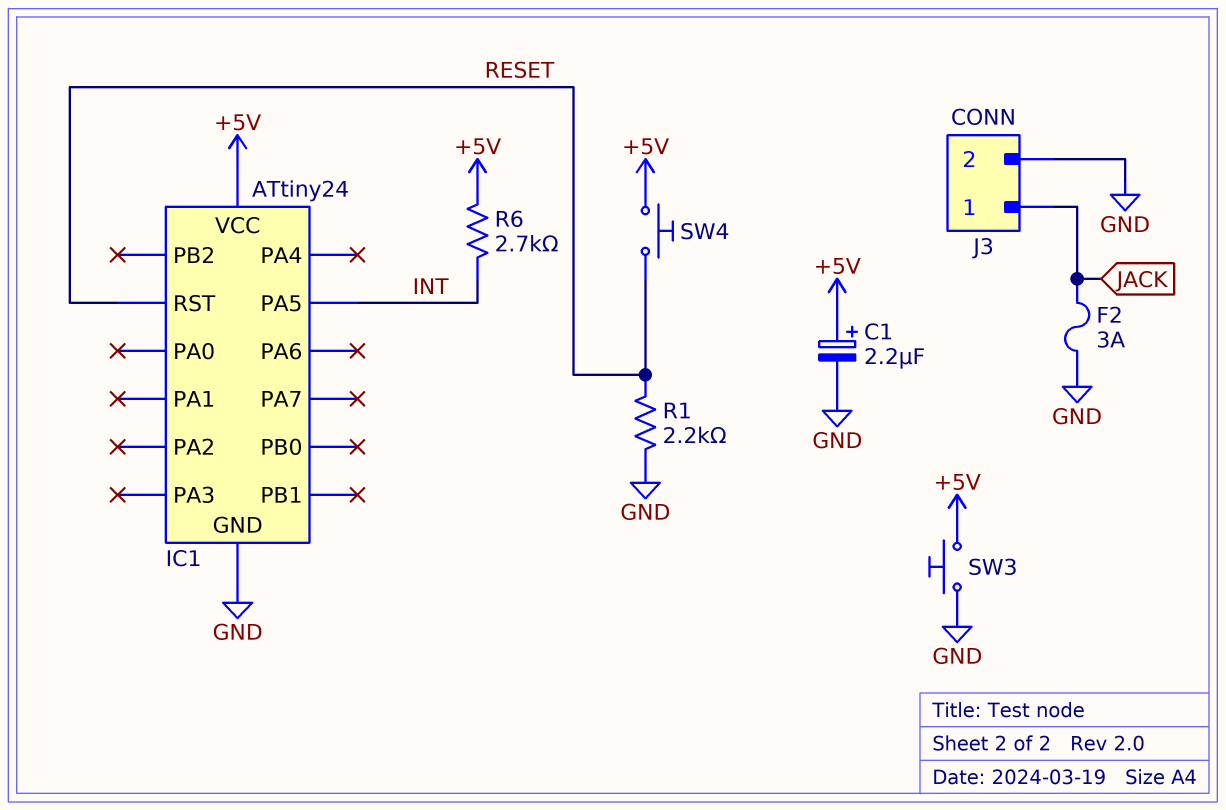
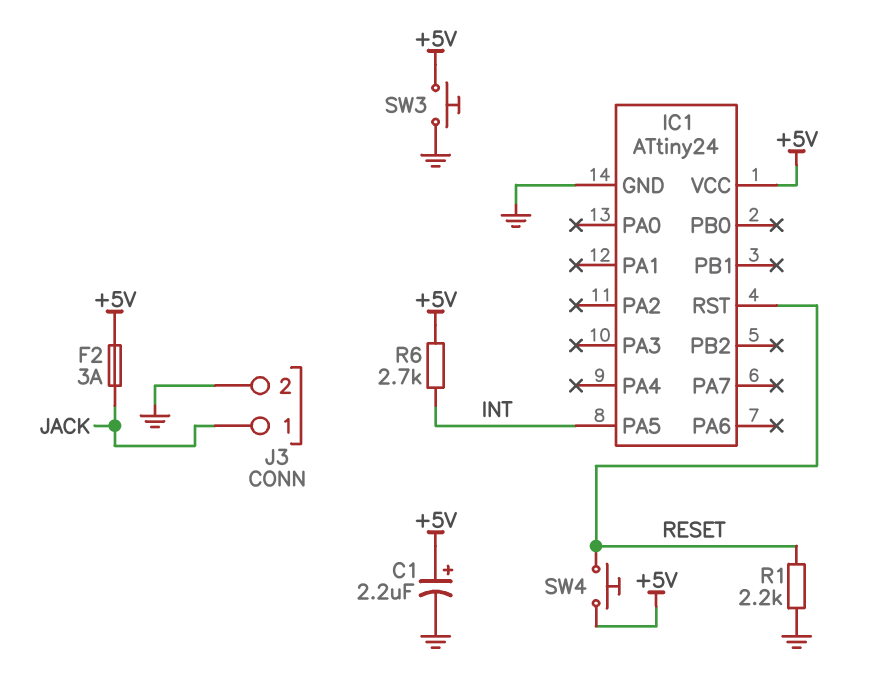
F2: 3A (GND, JACK) -> 3A (+5V, JACK)

